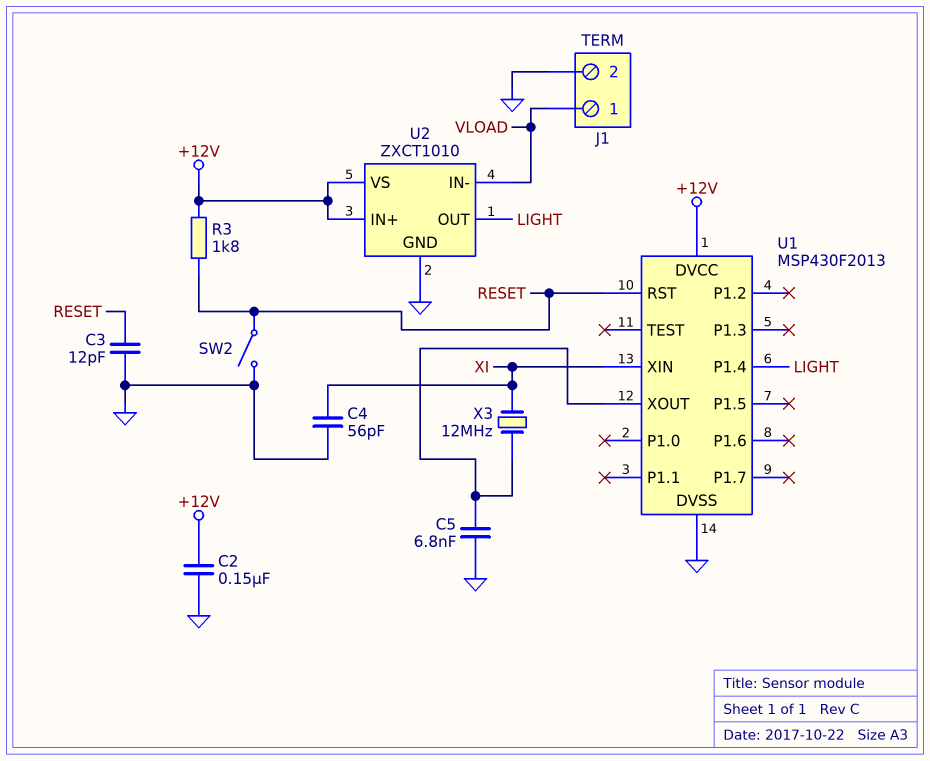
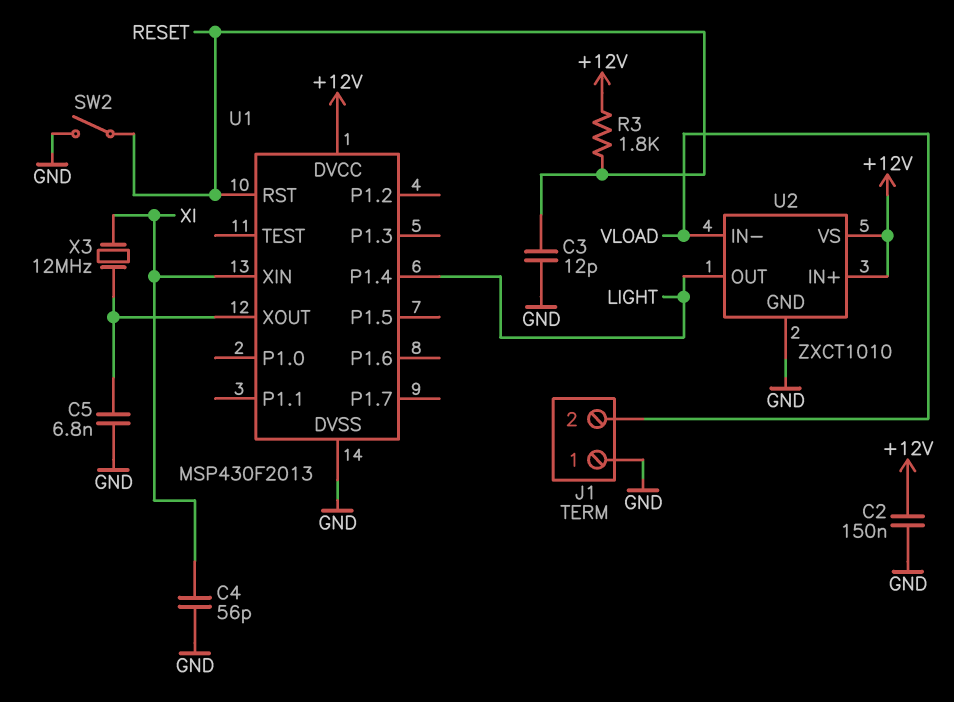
J1 pin 1: VLOAD -> GND
J1 pin 2: GND -> VLOAD

